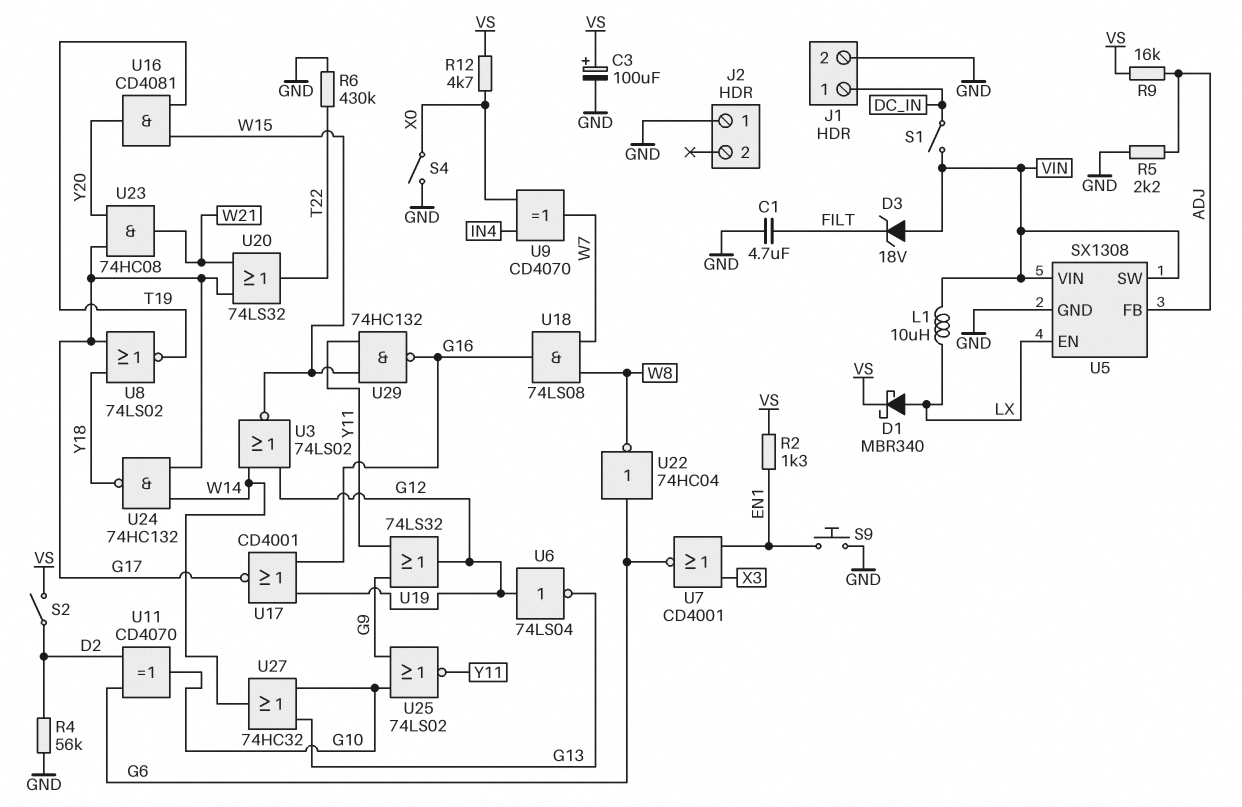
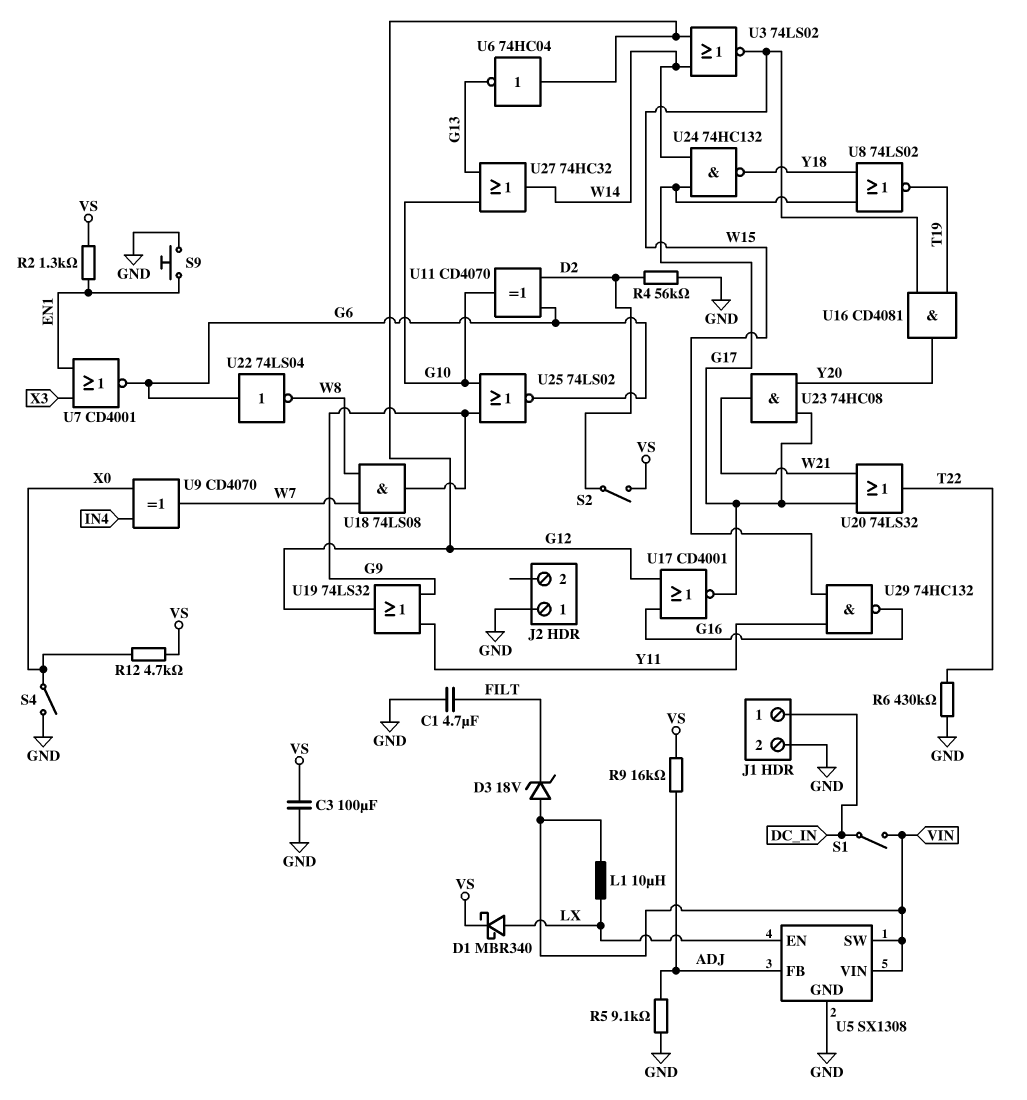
C3: 100uF (plus VS, minus GND) -> 100uF (GND, VS)
R5: 2.2k (ADJ, GND) -> 9.1k (ADJ, GND)
U6: NOT 74LS04 (in G12, out G13) -> NOT 74HC04 (in G12, out G13)
U18: AND 74LS08 (in W7, in W8, out G16) -> AND 74LS08 (in W7, in W8, out G9)
U22: NOT 74HC04 (in G6, out W8) -> NOT 74LS04 (in G6, out W8)
U25: NOR 74LS02 (in G9, in G10, out Y11) -> NOR 74LS02 (in G9, in G10, out G6)

